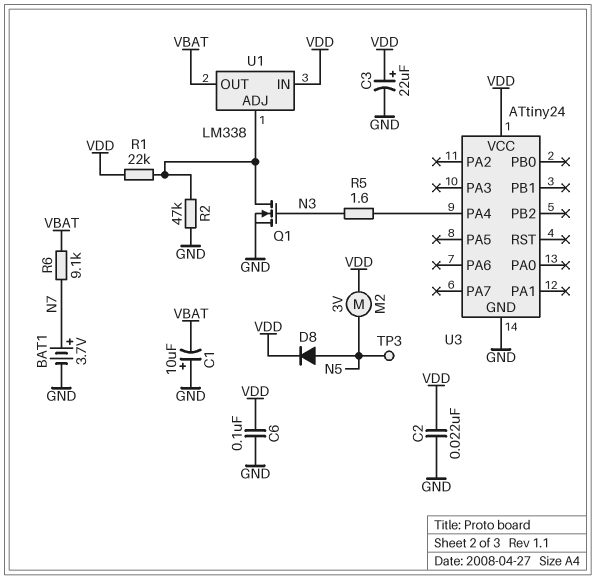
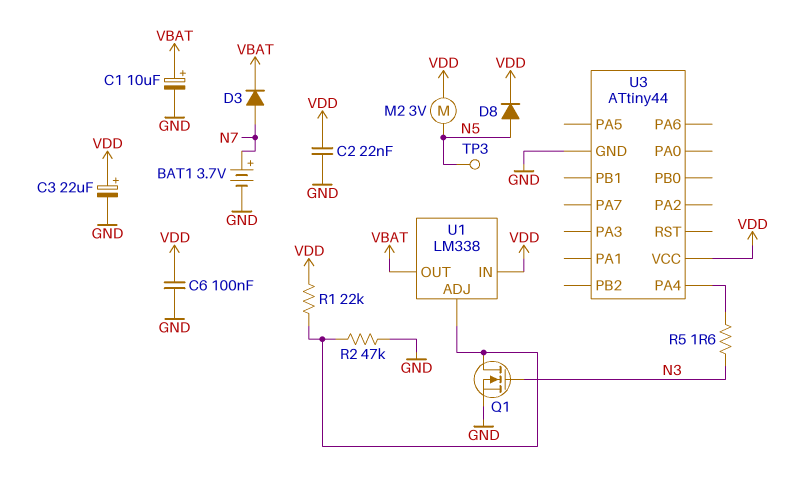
C1: 10uF (plus GND, minus VBAT) -> 10uF (plus VBAT, minus GND)
D3: none -> diode (A N7, K VBAT)
R6: 9.1k (N7, VBAT) -> none
U3: ATtiny24 -> ATtiny44

